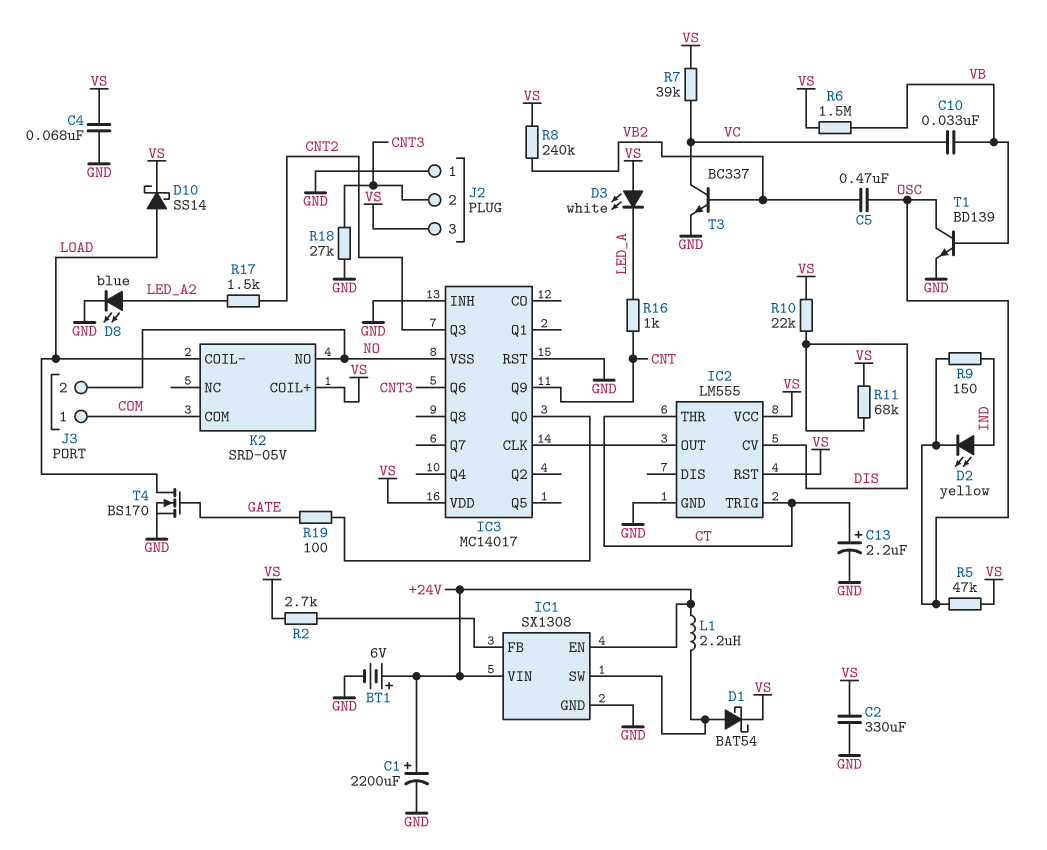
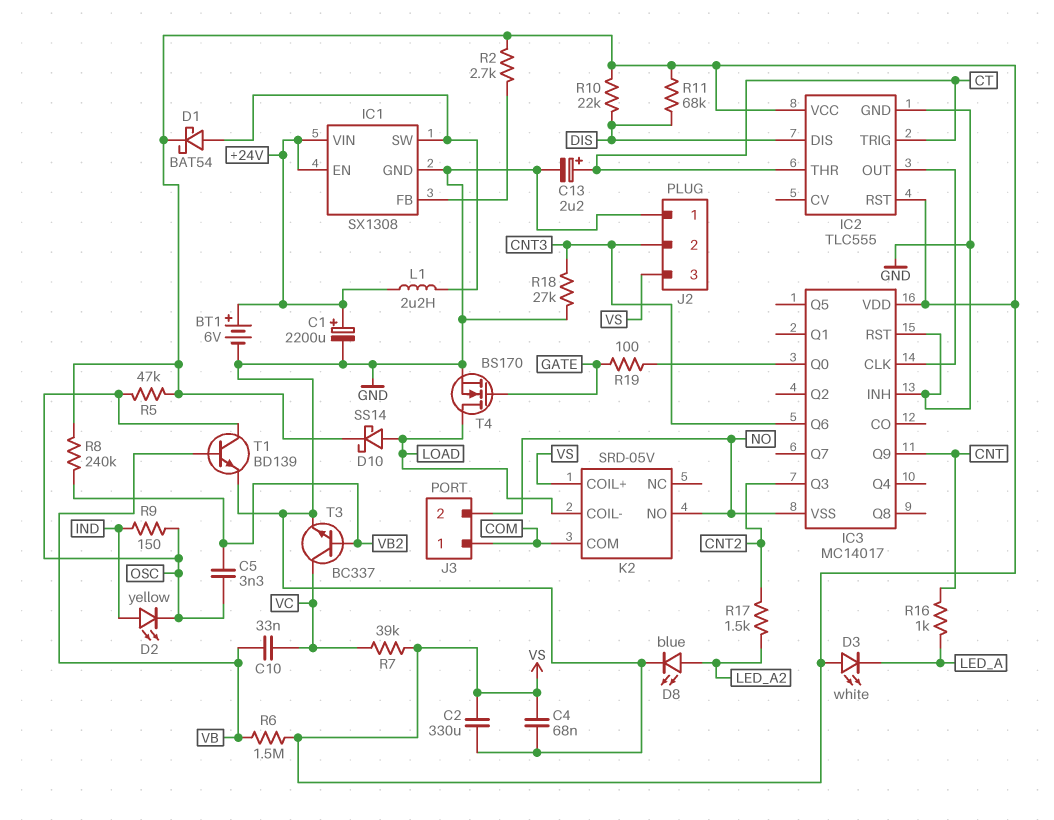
C5: 470nF (OSC, VB2) -> 3.3nF (OSC, VB2)
IC2: LM555 -> TLC555
IC2 pin CV: DIS -> none
IC2 pin DIS: none -> DIS

